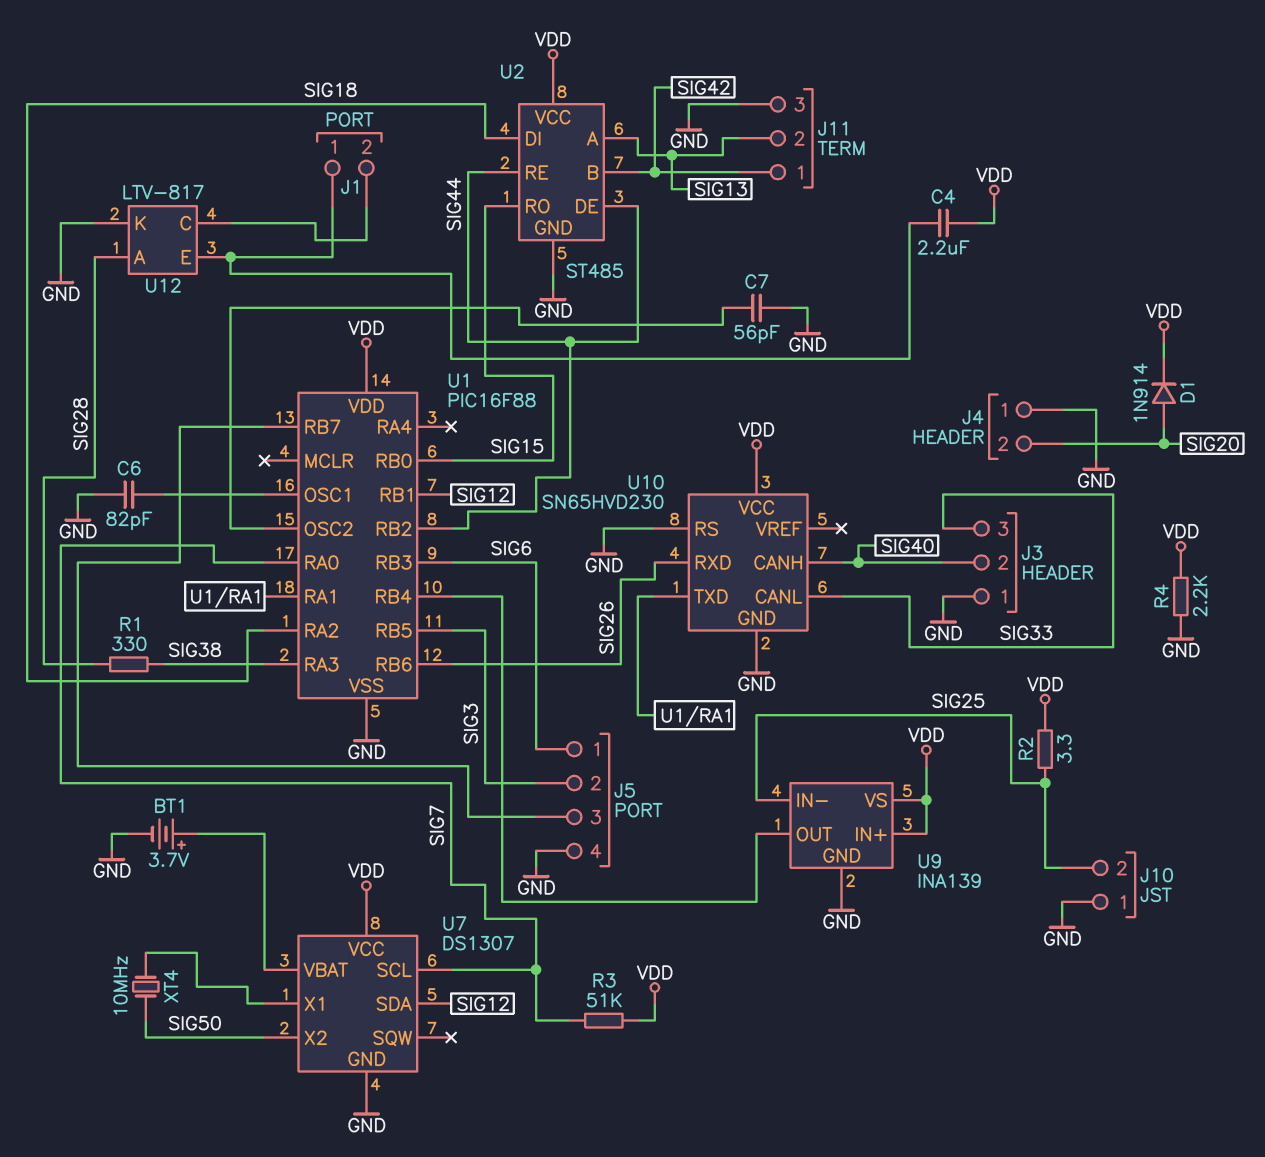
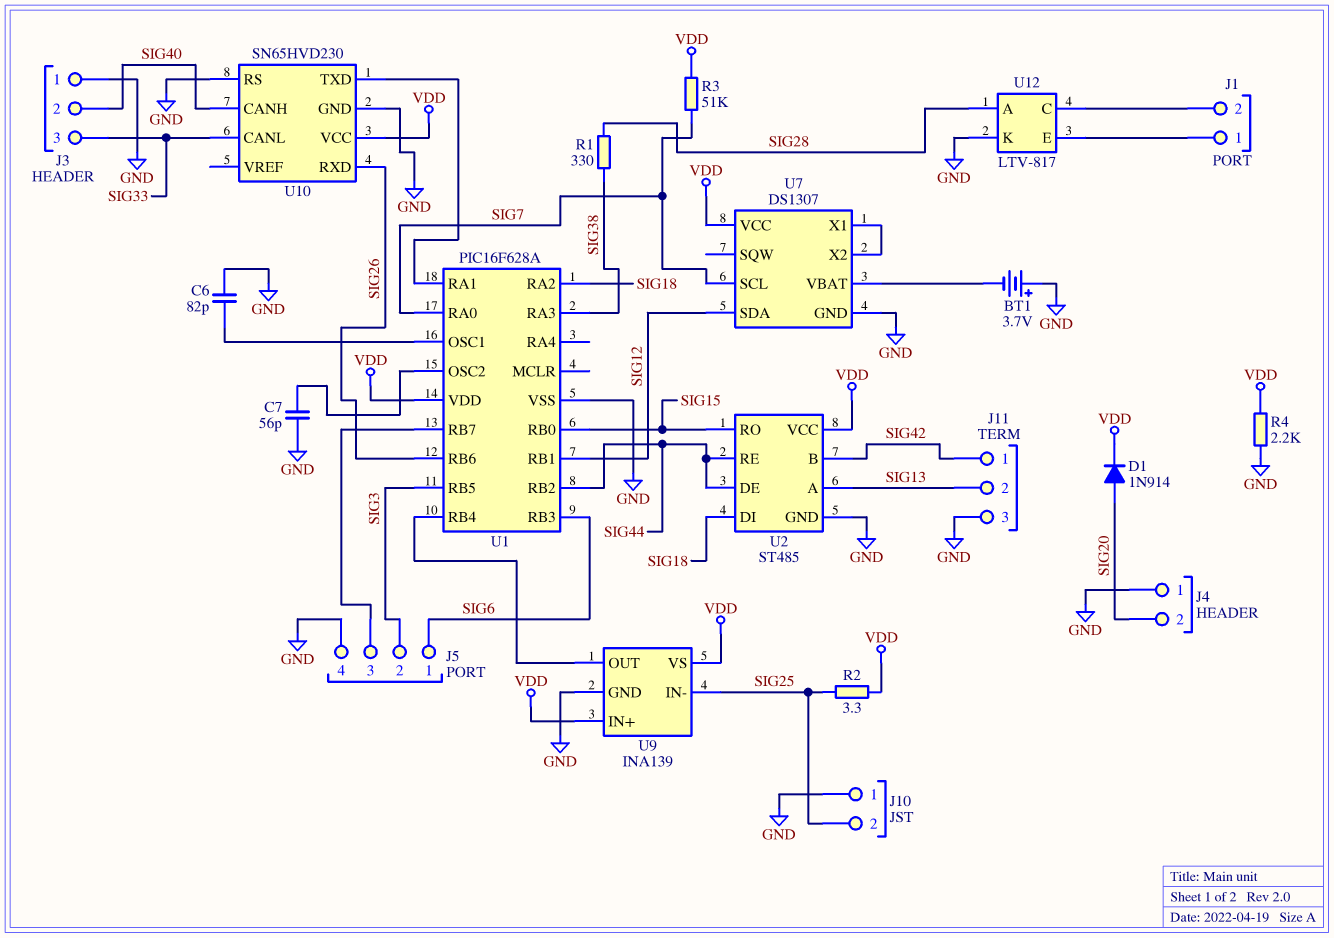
BT1: 3.7V (plus U7/VBAT, minus GND) -> 3.7V (plus GND, minus U7/VBAT)
C4: 2.2uF (J1/1, VDD) -> none
U1: PIC16F88 -> PIC16F628A
U7 pin X2: SIG50 -> U7/X1
XT4: 10MHz (SIG50, U7/X1) -> none

